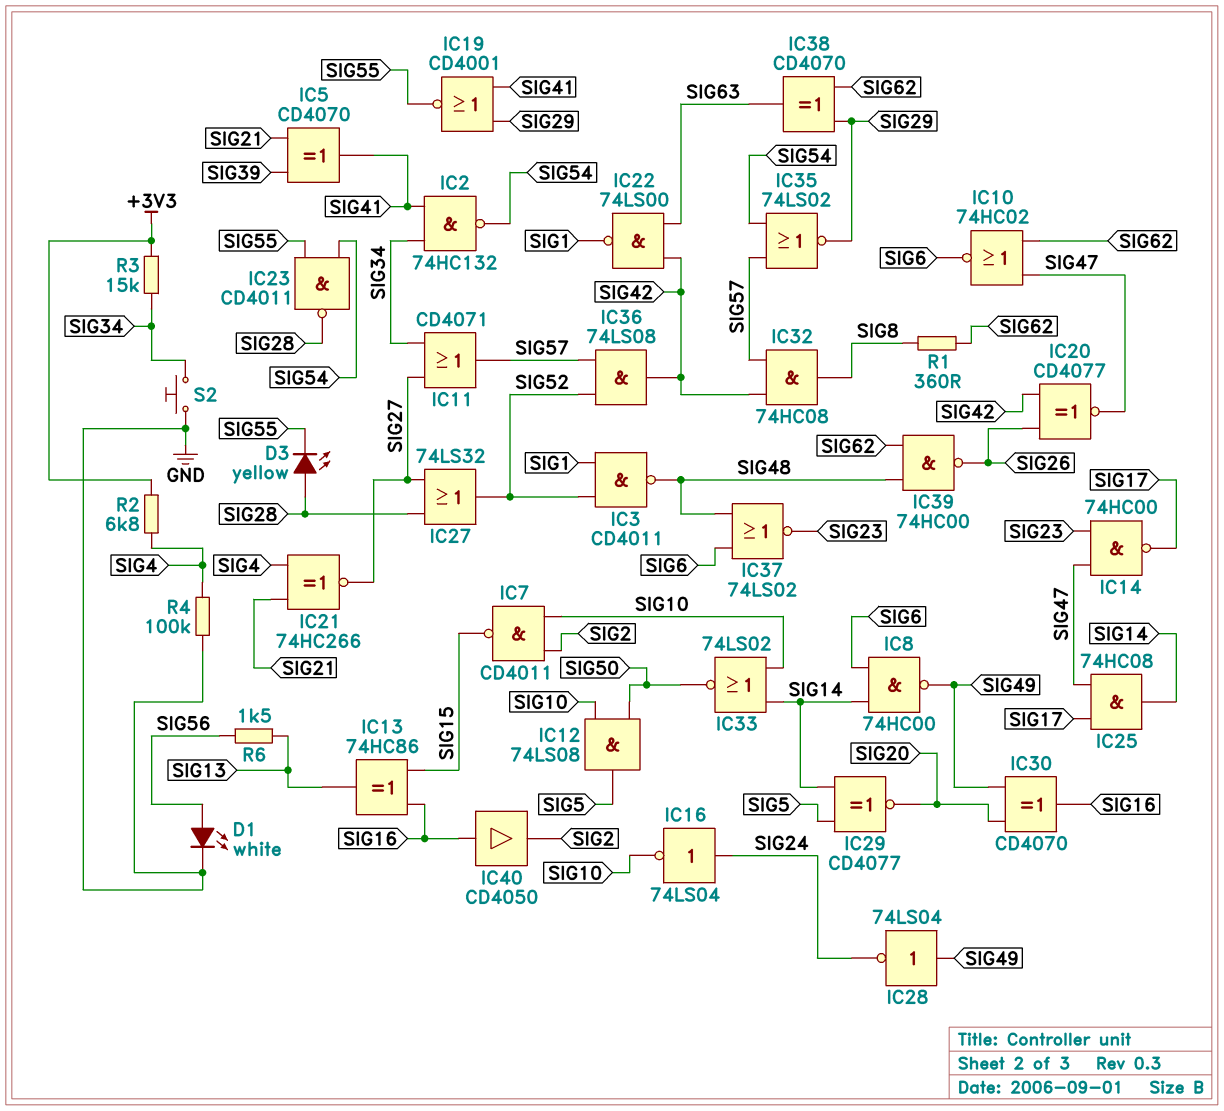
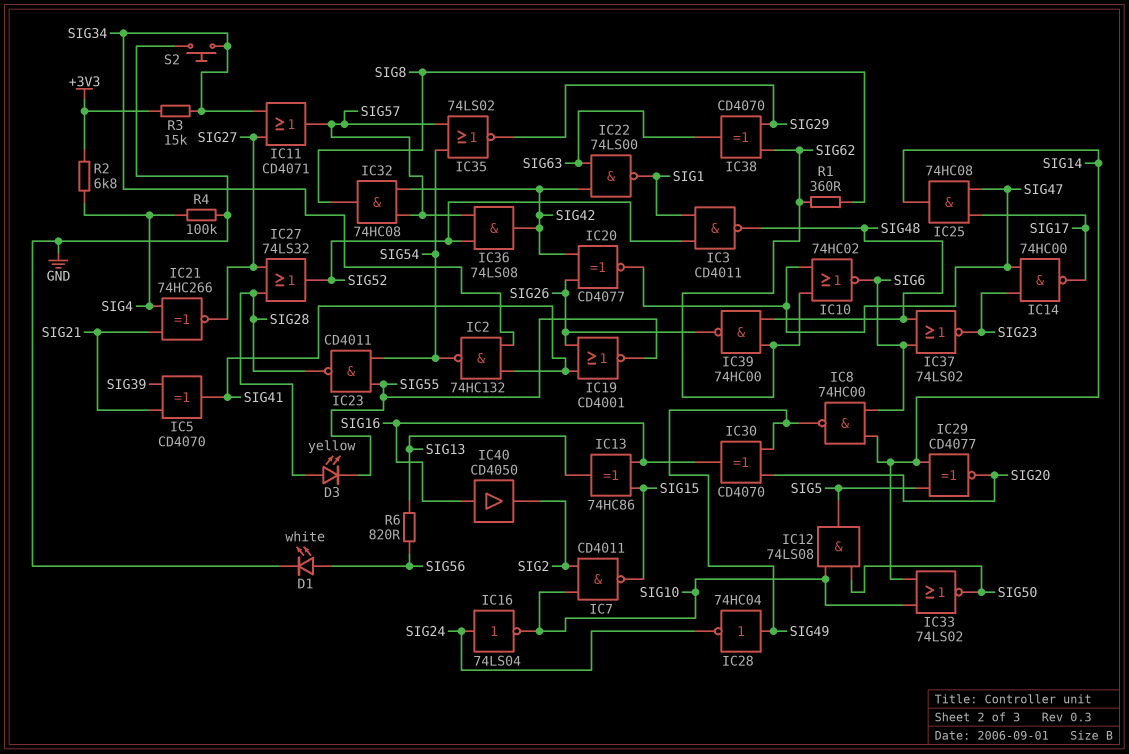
IC19: NOR CD4001 (in SIG29, in SIG41, out SIG55) -> NOR CD4001 (in SIG26, in SIG41, out SIG55)
IC28: NOT 74LS04 (in SIG49, out SIG24) -> NOT 74HC04 (in SIG49, out SIG24)
R6: 1.5k (SIG13, SIG56) -> 820 (SIG13, SIG56)

